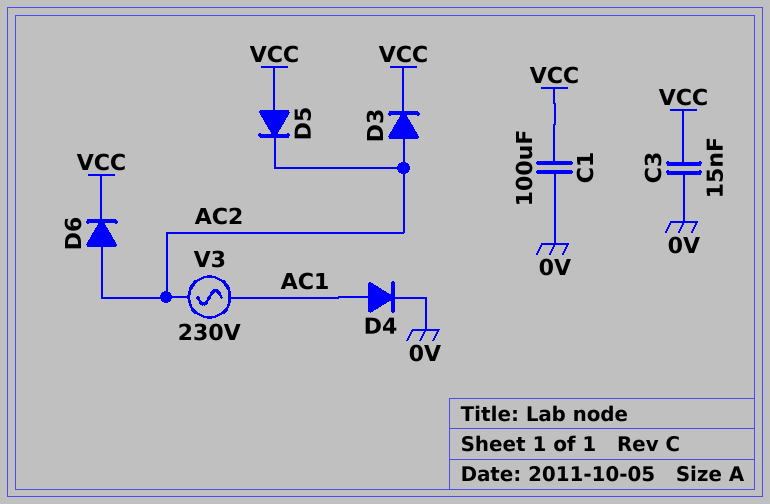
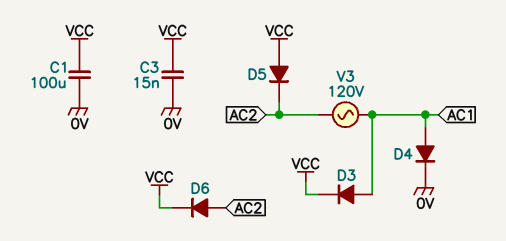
D3: diode (A AC2, K VCC) -> diode (A AC1, K VCC)
V3: AC 230V (AC1, AC2) -> AC 120V (AC1, AC2)

